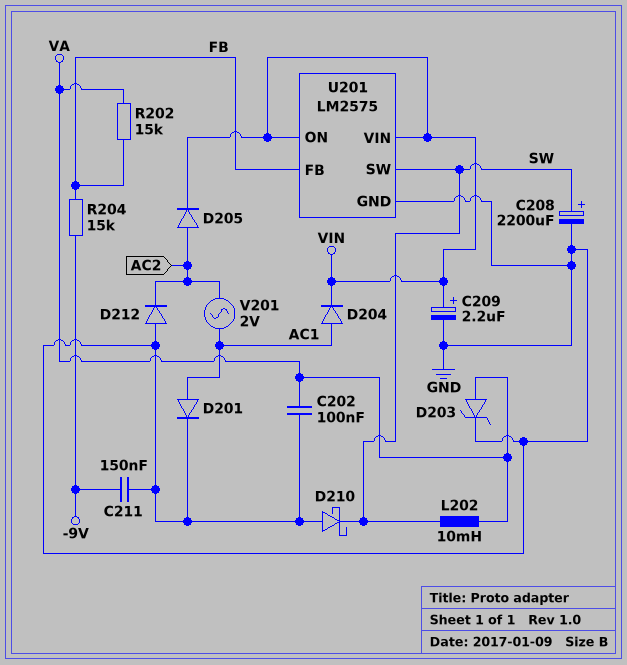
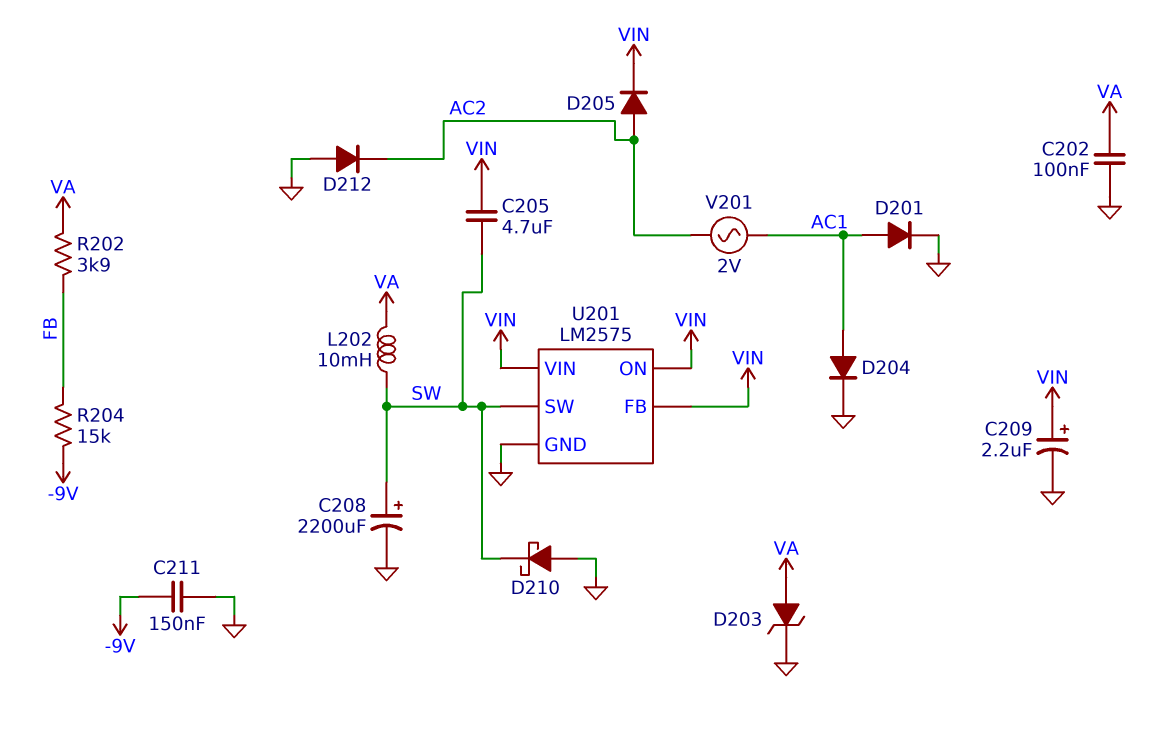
C205: none -> 4.7uF (SW, VIN)
D204: diode (A AC1, K VIN) -> diode (A AC1, K GND)
R202: 15k (FB, VA) -> 3.9k (FB, VA)
U201 pin FB: FB -> VIN

